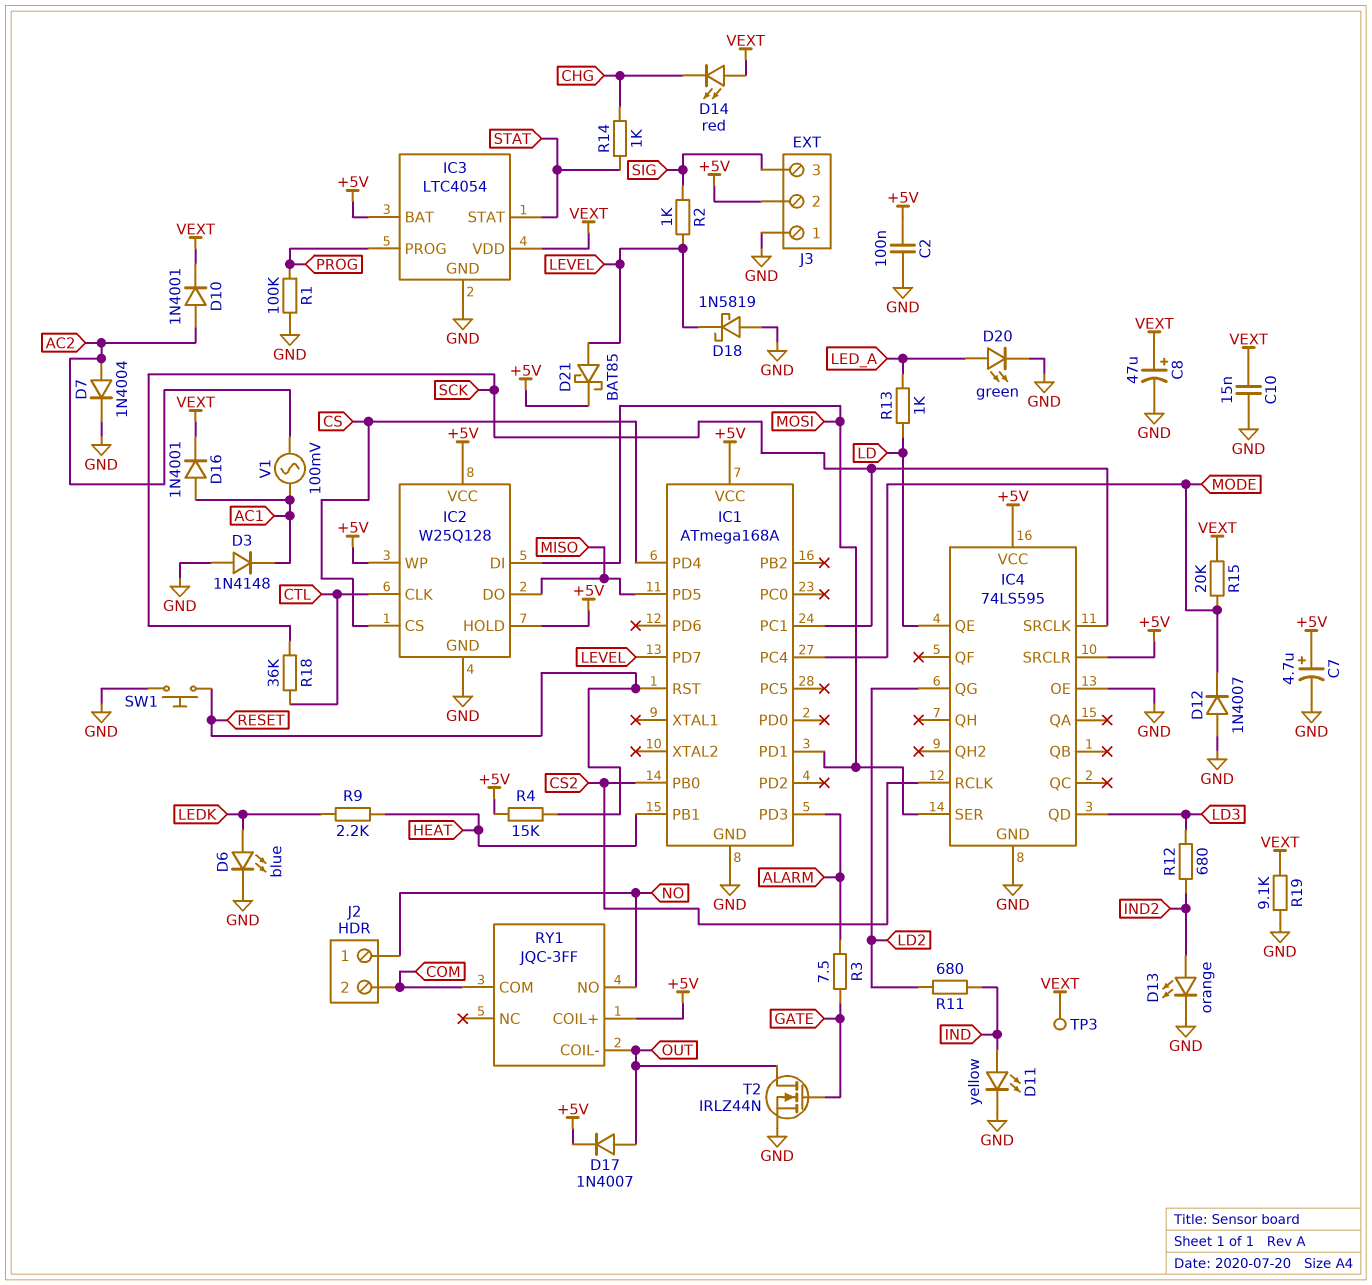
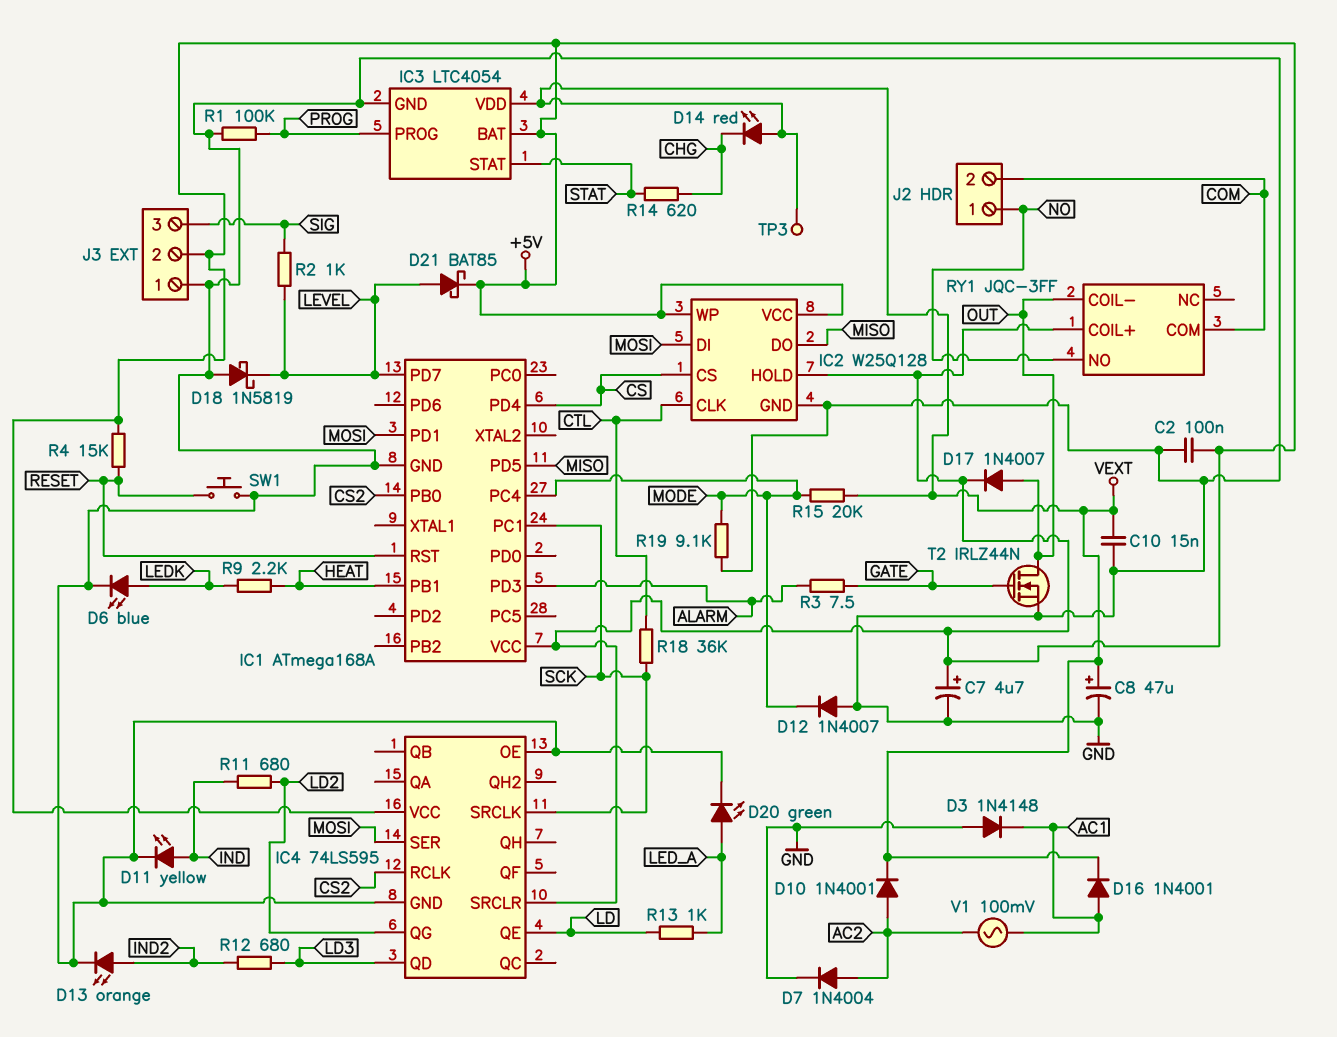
R14: 1k (CHG, STAT) -> 620 (CHG, STAT)
R19: 9.1k (GND, VEXT) -> 9.1k (GND, MODE)

